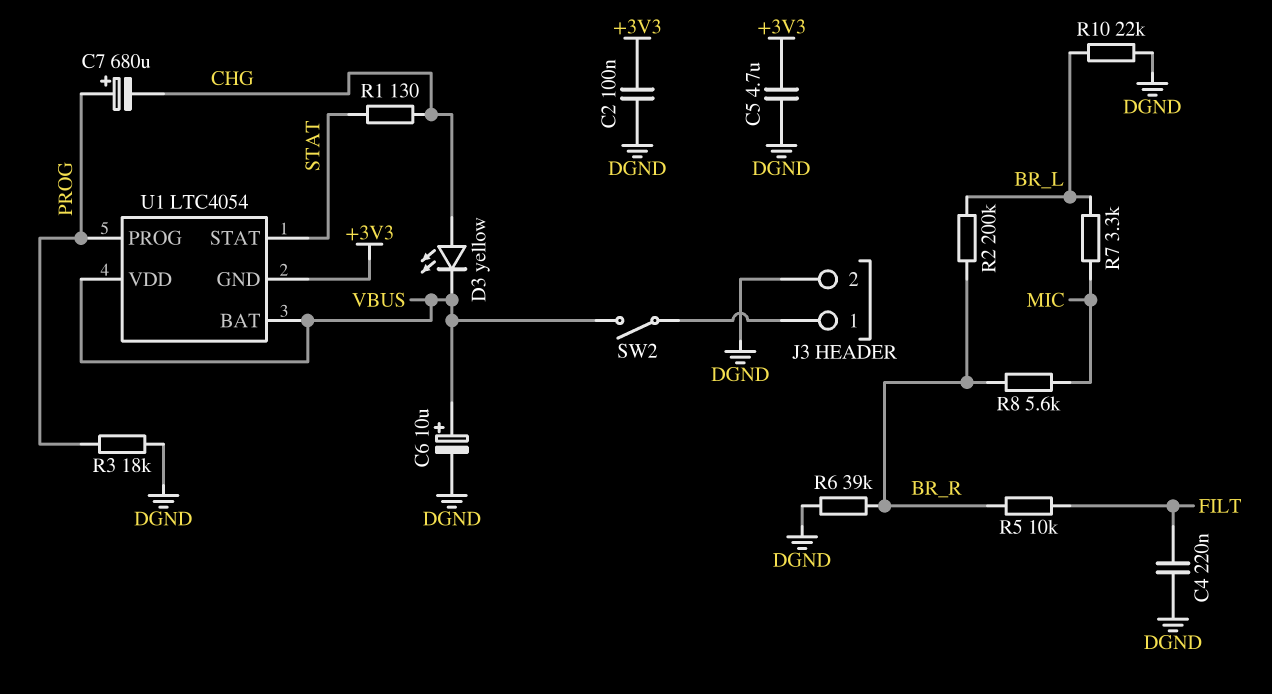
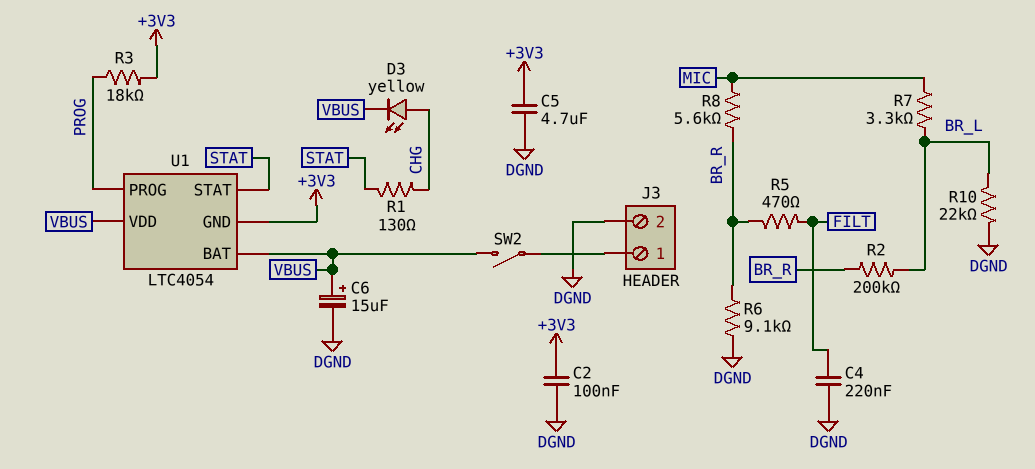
C6: 10uF (plus VBUS, minus DGND) -> 15uF (plus VBUS, minus DGND)
C7: 680uF (plus PROG, minus CHG) -> none
R3: 18k (DGND, PROG) -> 18k (+3V3, PROG)
R5: 10k (BR_R, FILT) -> 470 (BR_R, FILT)
R6: 39k (BR_R, DGND) -> 9.1k (BR_R, DGND)

